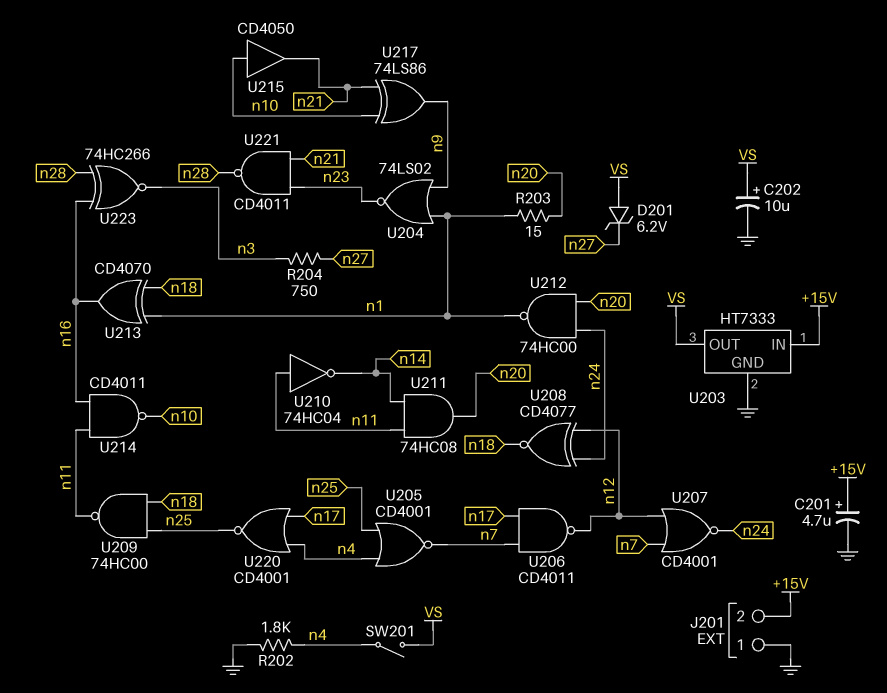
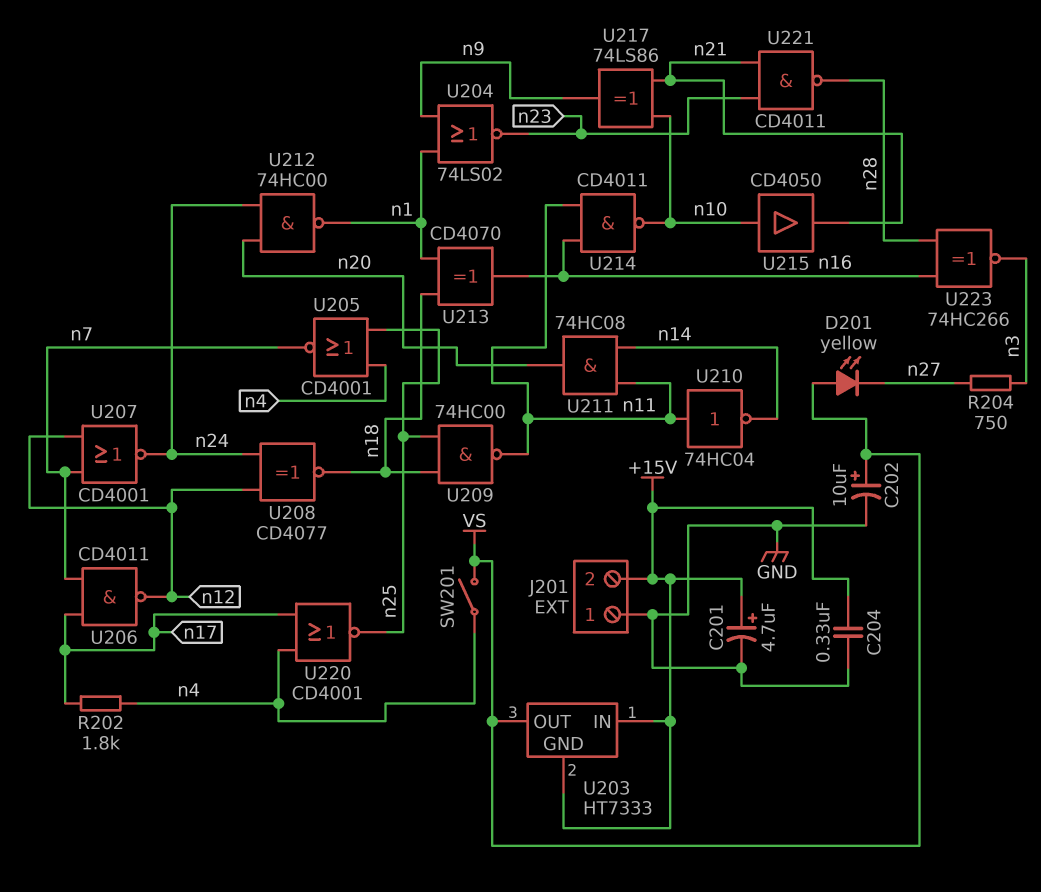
C204: none -> 330nF (+15V, GND)
D201: zener 6.2V (A VS, K n27) -> LED yellow (A VS, K n27)
R202: 1.8k (GND, n4) -> 1.8k (n4, n17)
R203: 15 (n1, n20) -> none
U203 pin GND: GND -> +15V

